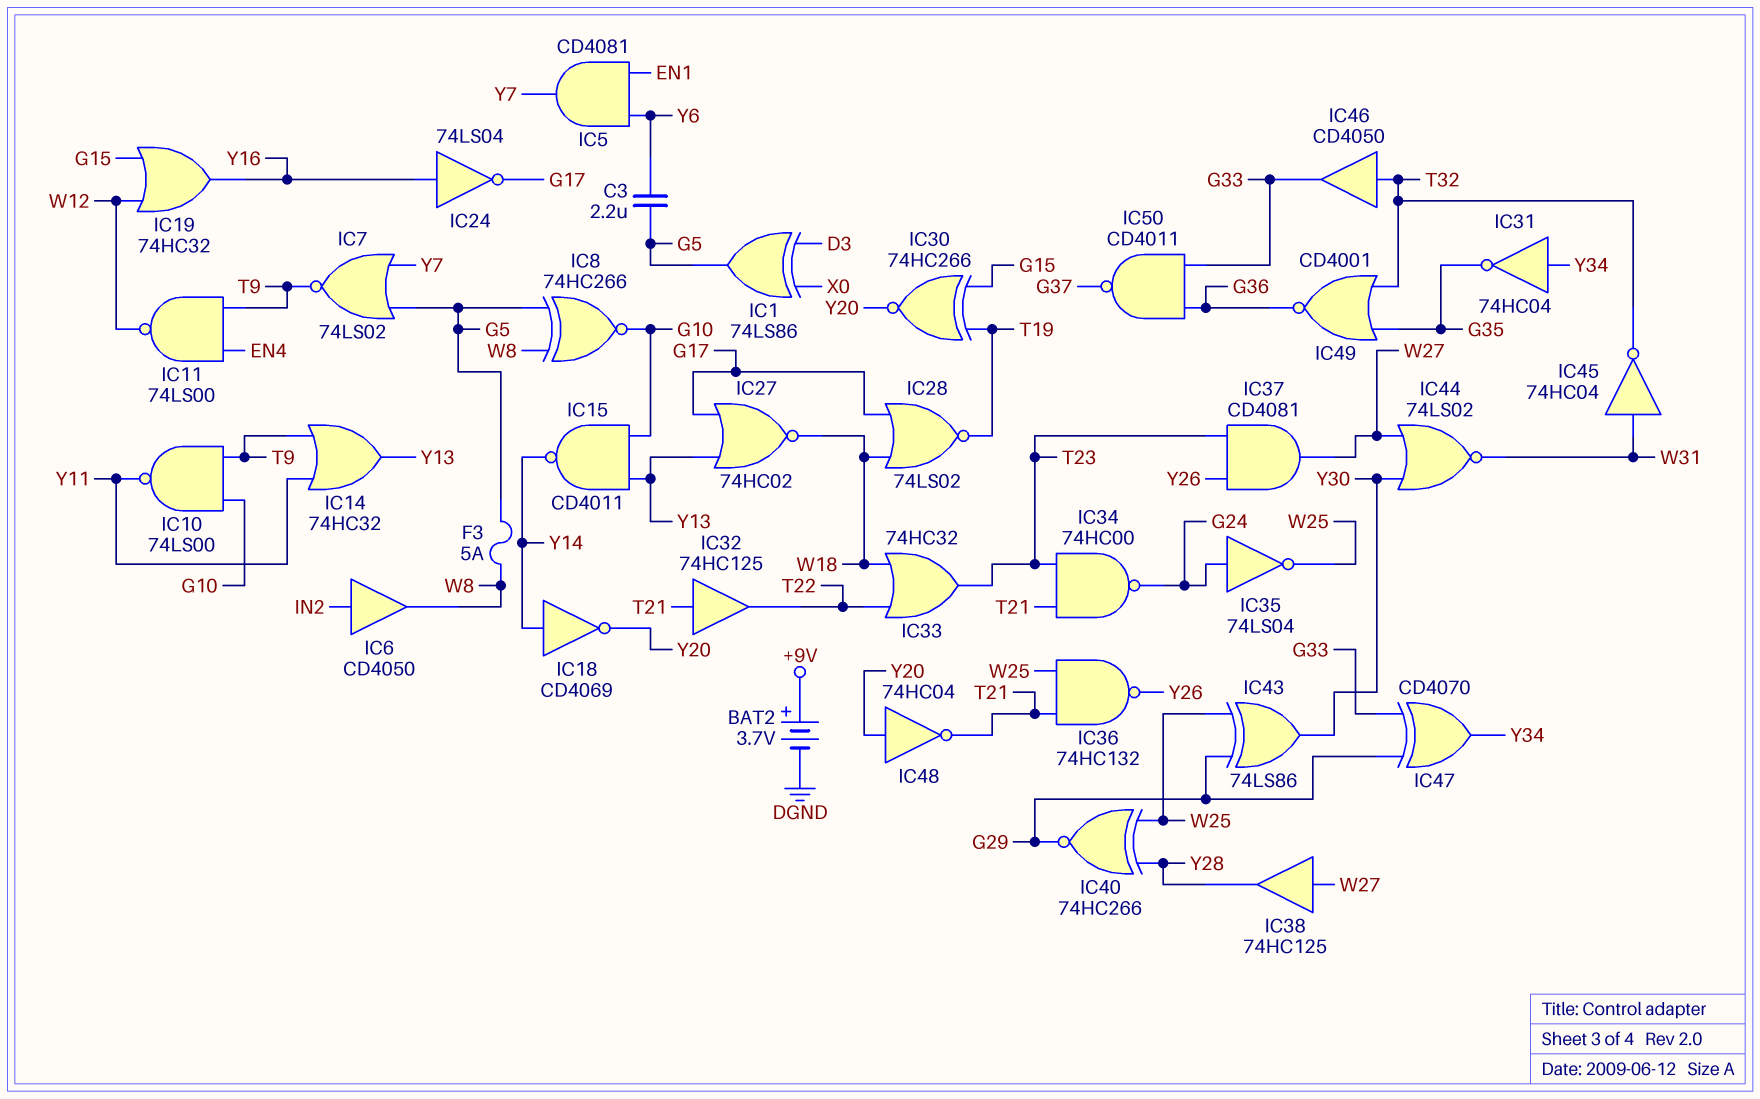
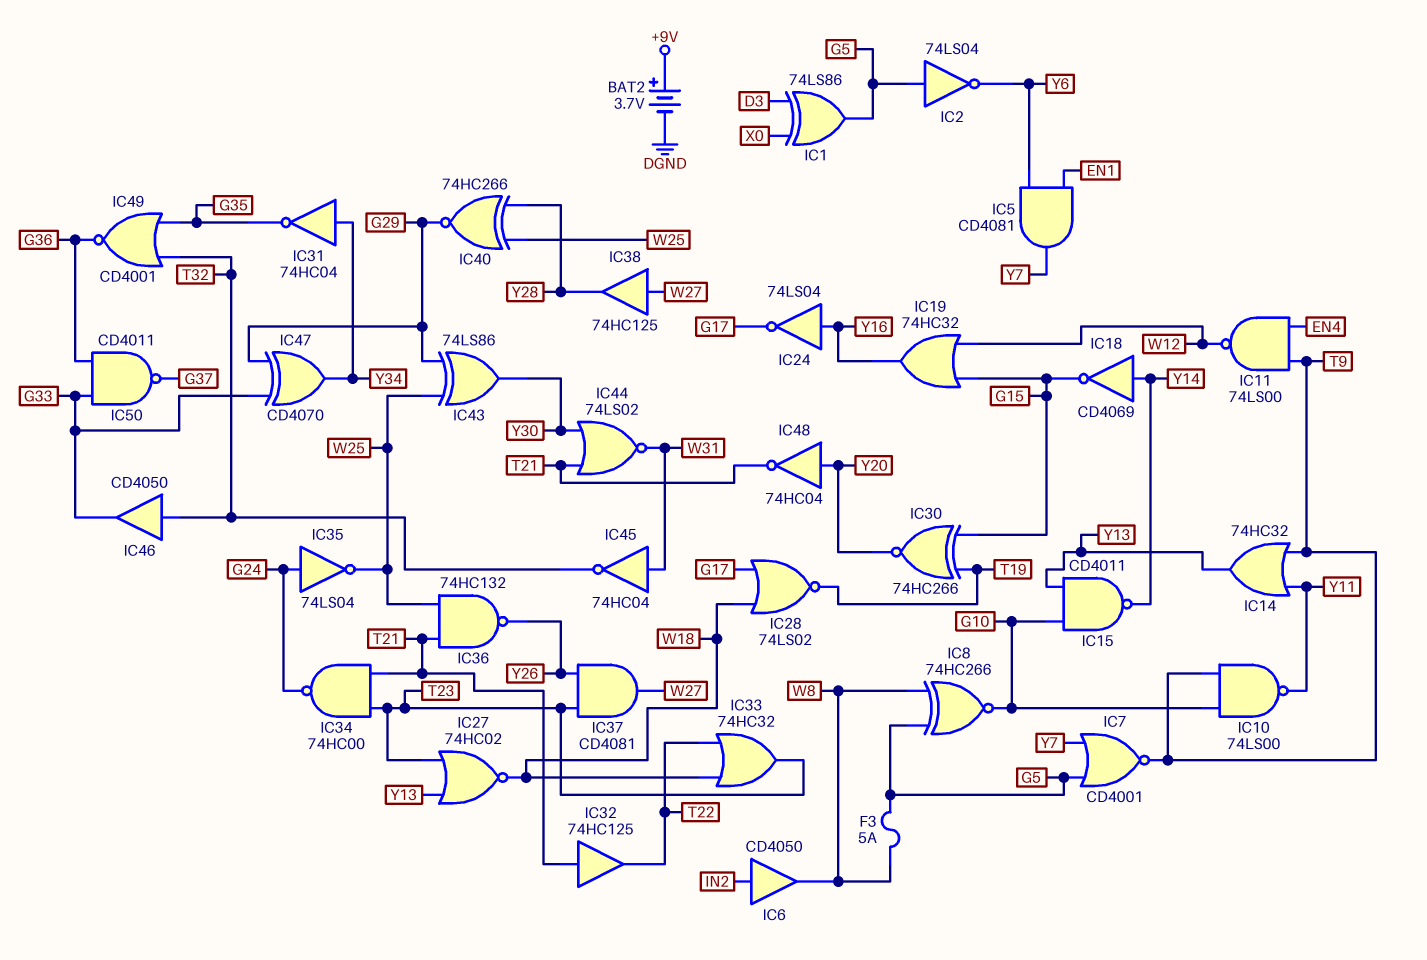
C3: 2.2uF (G5, Y6) -> none
IC2: none -> NOT 74LS04 (in G5, out Y6)
IC7: NOR 74LS02 (in G5, in Y7, out T9) -> NOR CD4001 (in G5, in Y7, out T9)
IC18: NOT CD4069 (in Y14, out Y20) -> NOT CD4069 (in Y14, out G15)
IC27: NOR 74HC02 (in G17, in Y13, out W18) -> NOR 74HC02 (in T23, in Y13, out W18)
IC44: NOR 74LS02 (in W27, in Y30, out W31) -> NOR 74LS02 (in T21, in Y30, out W31)

